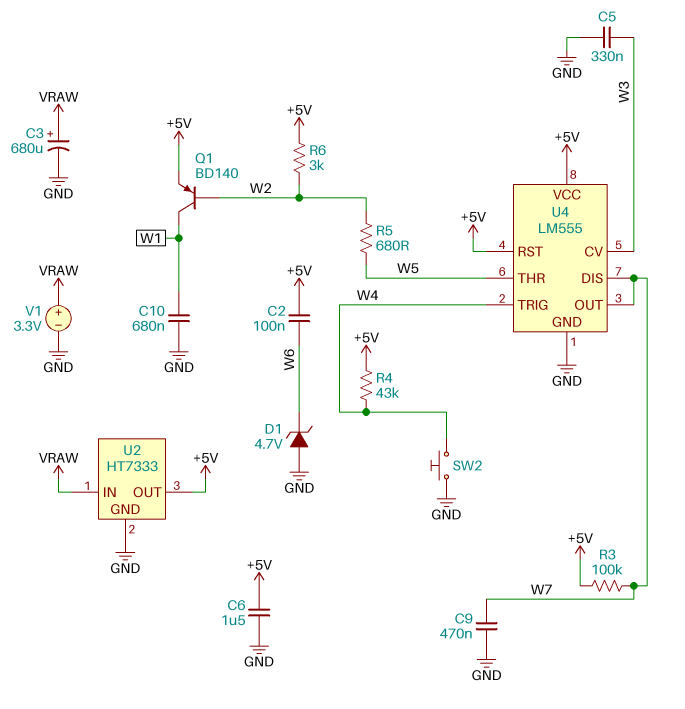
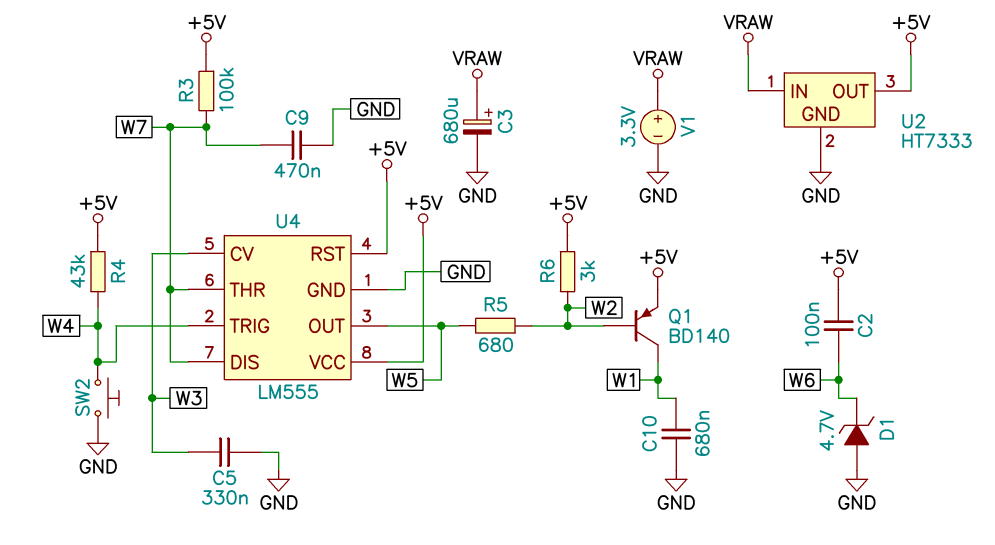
C6: 1.5uF (+5V, GND) -> none
U4 pin OUT: W7 -> W5
U4 pin THR: W5 -> W7

